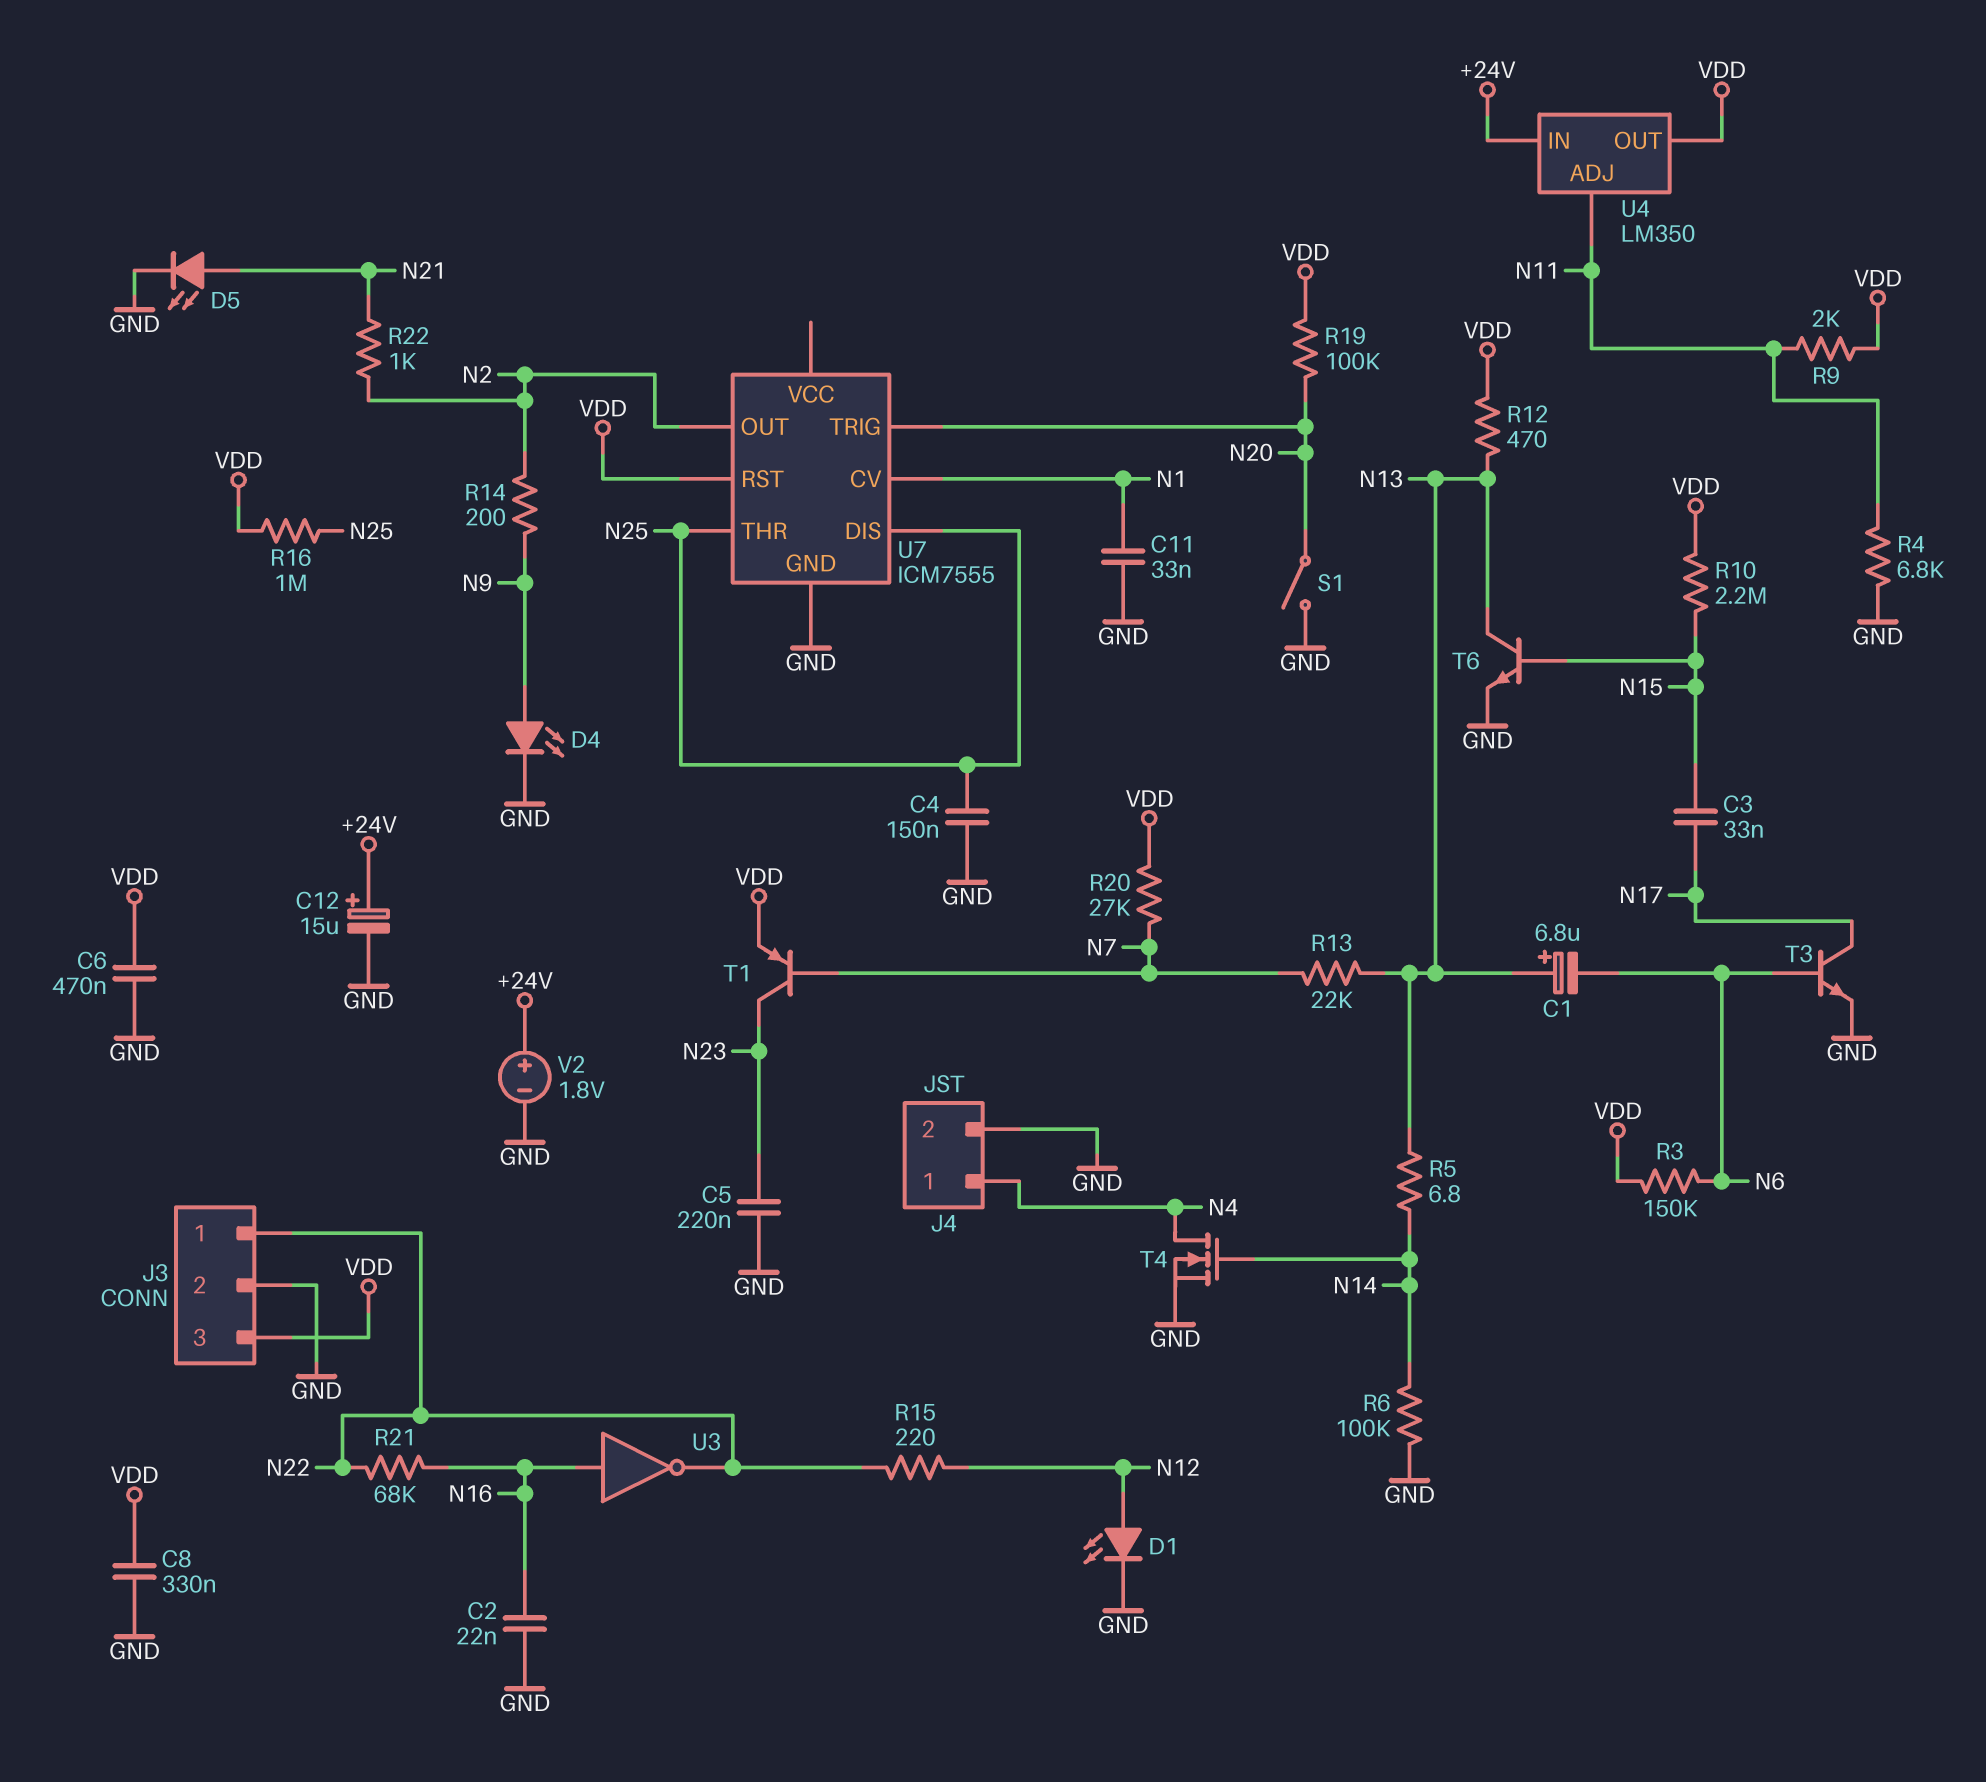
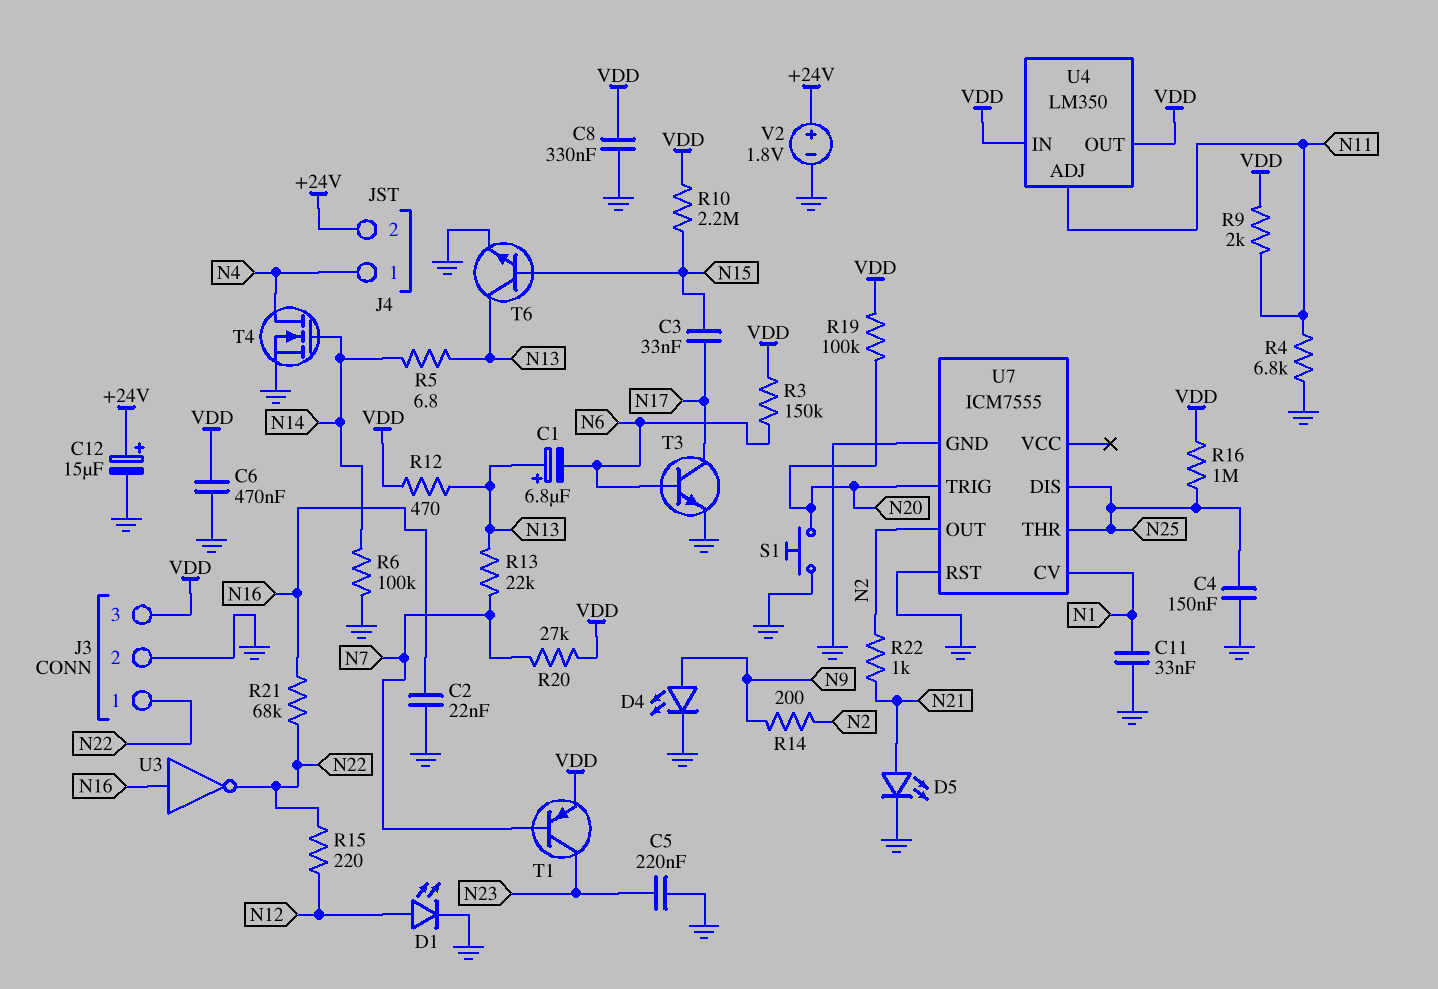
J4 pin 2: GND -> +24V
S1: switch (GND, N20) -> button (GND, N20)
U4 pin IN: +24V -> VDD
U7 pin RST: VDD -> GND

